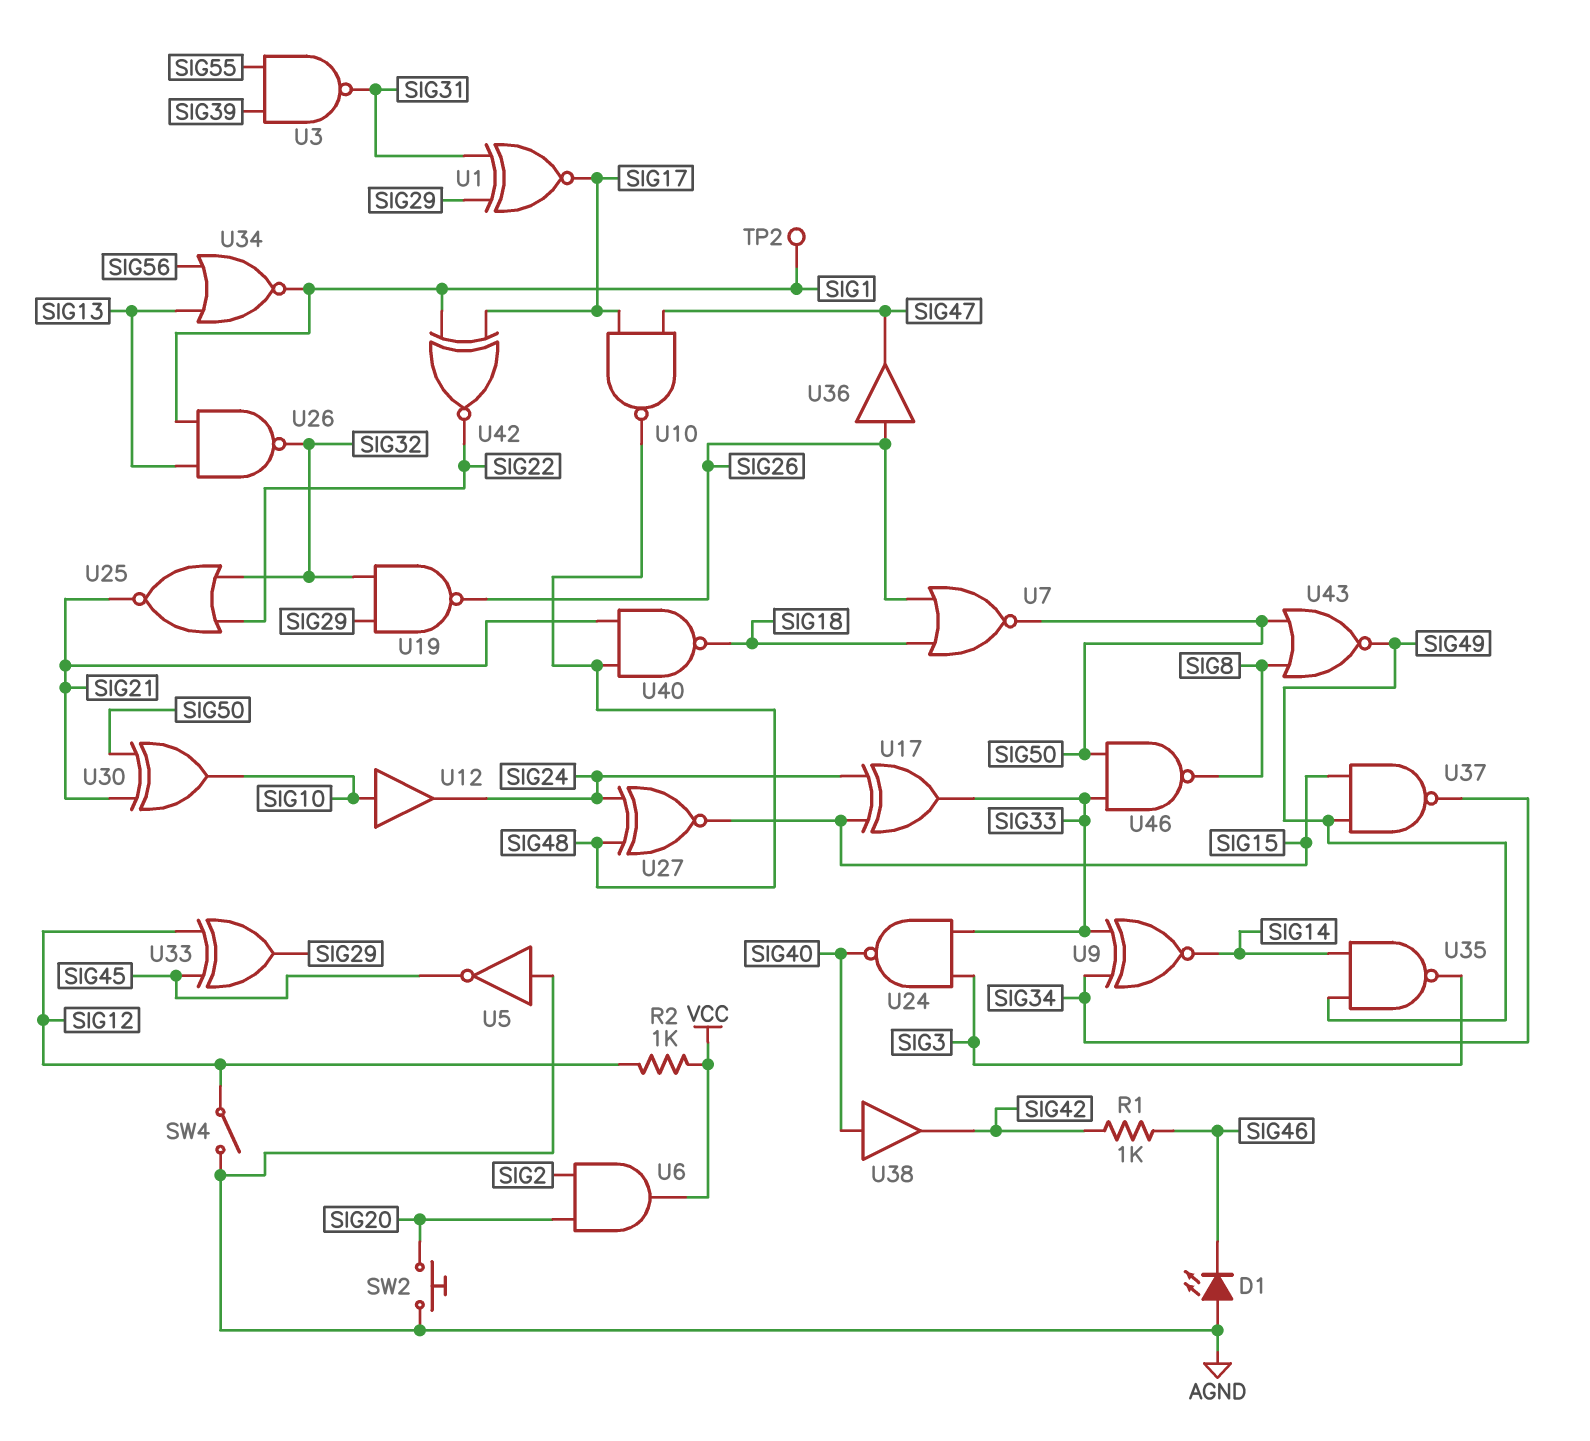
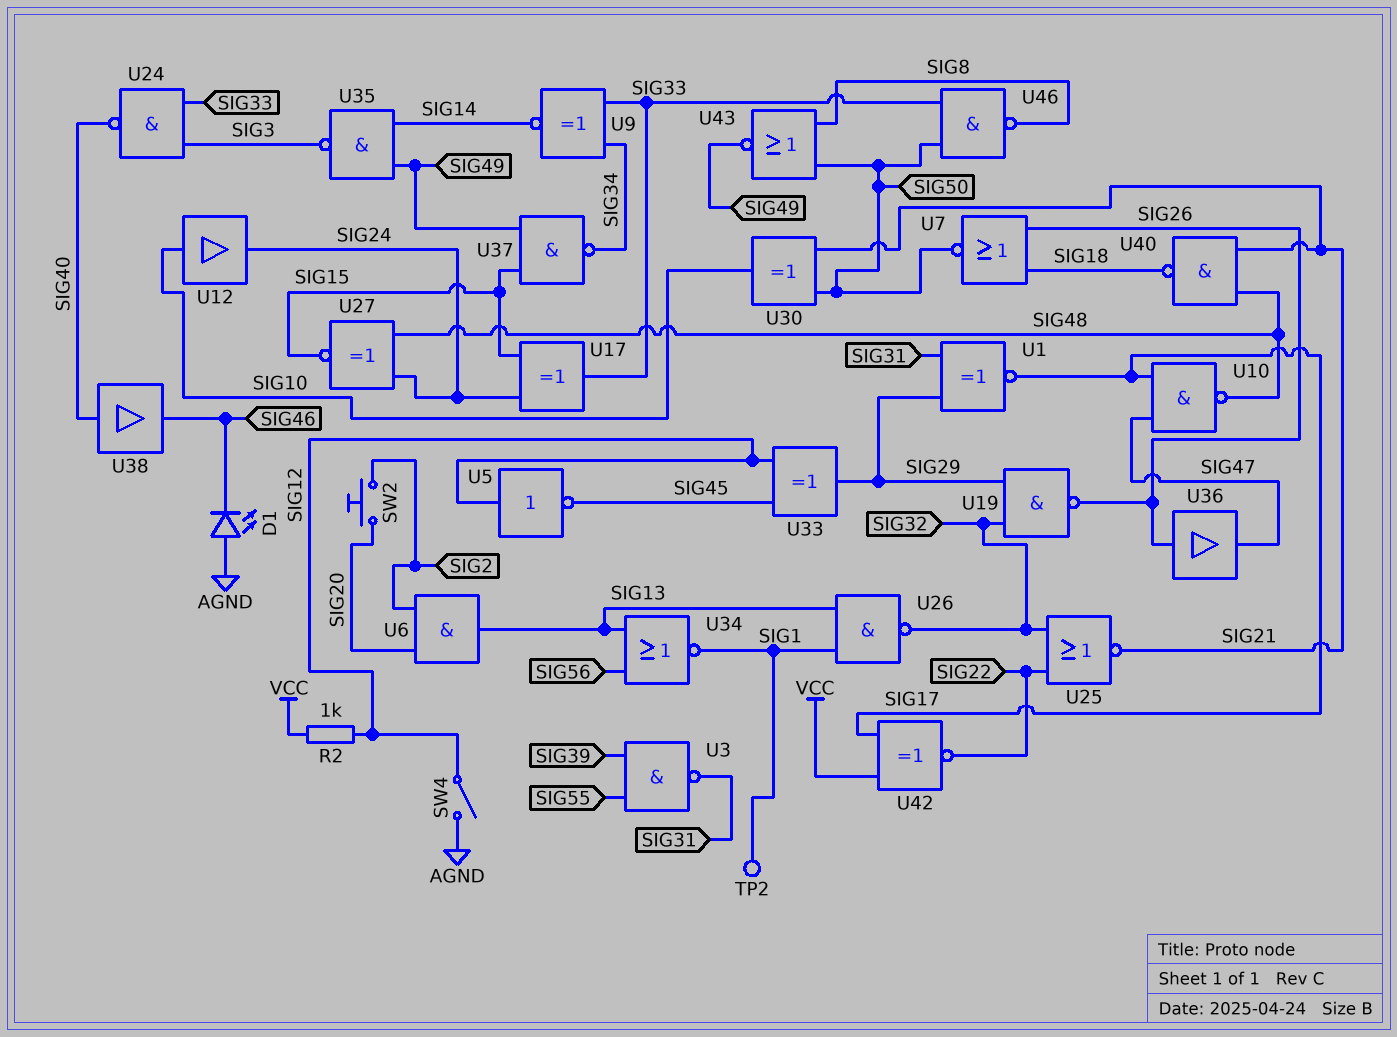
R1: 1k (SIG42, SIG46) -> none
SW2: button (AGND, SIG20) -> button (SIG2, SIG20)
U5: NOT (in AGND, out SIG45) -> NOT (in SIG12, out SIG45)
U6: AND (in SIG2, in SIG20, out VCC) -> AND (in SIG2, in SIG20, out SIG13)
U38: buffer (in SIG40, out SIG42) -> buffer (in SIG40, out SIG46)
U42: XNOR (in SIG1, in SIG17, out SIG22) -> XNOR (in SIG17, in VCC, out SIG22)

